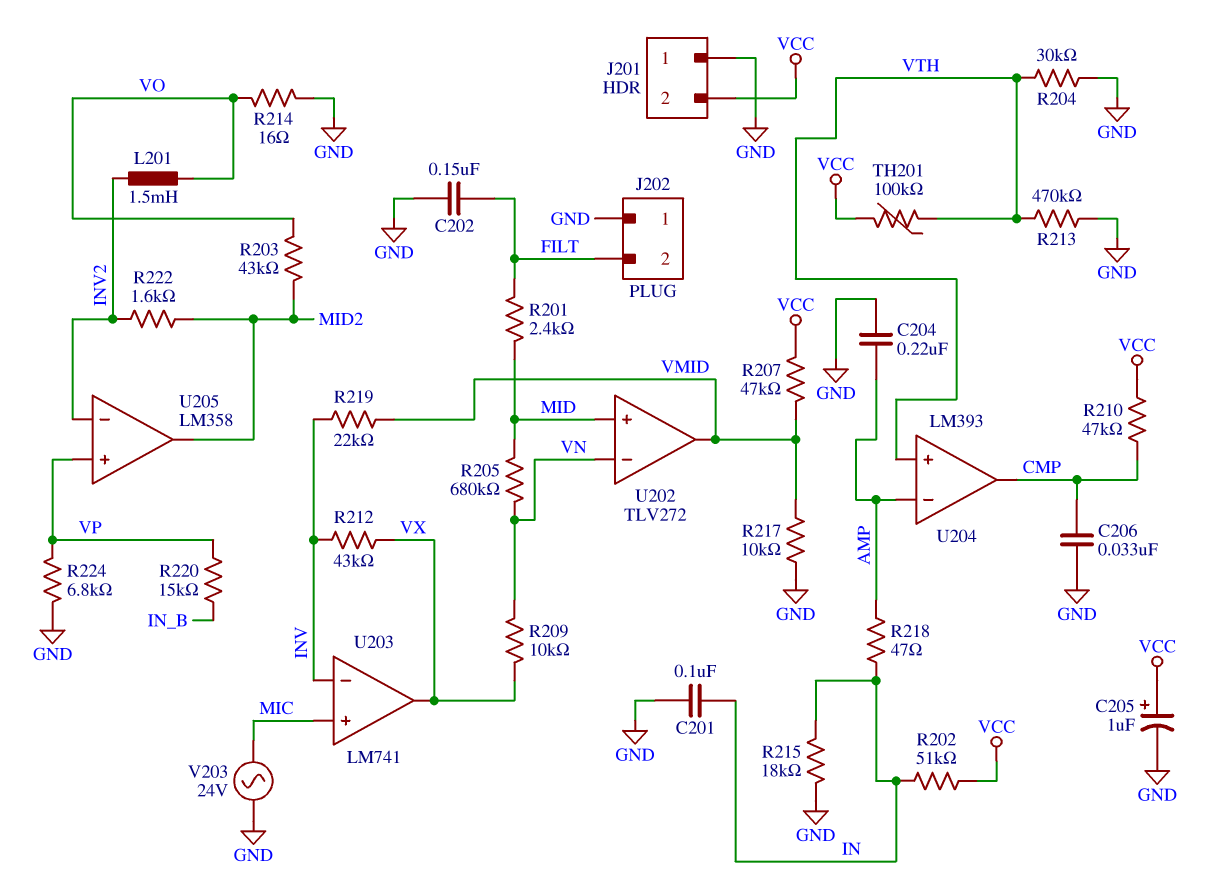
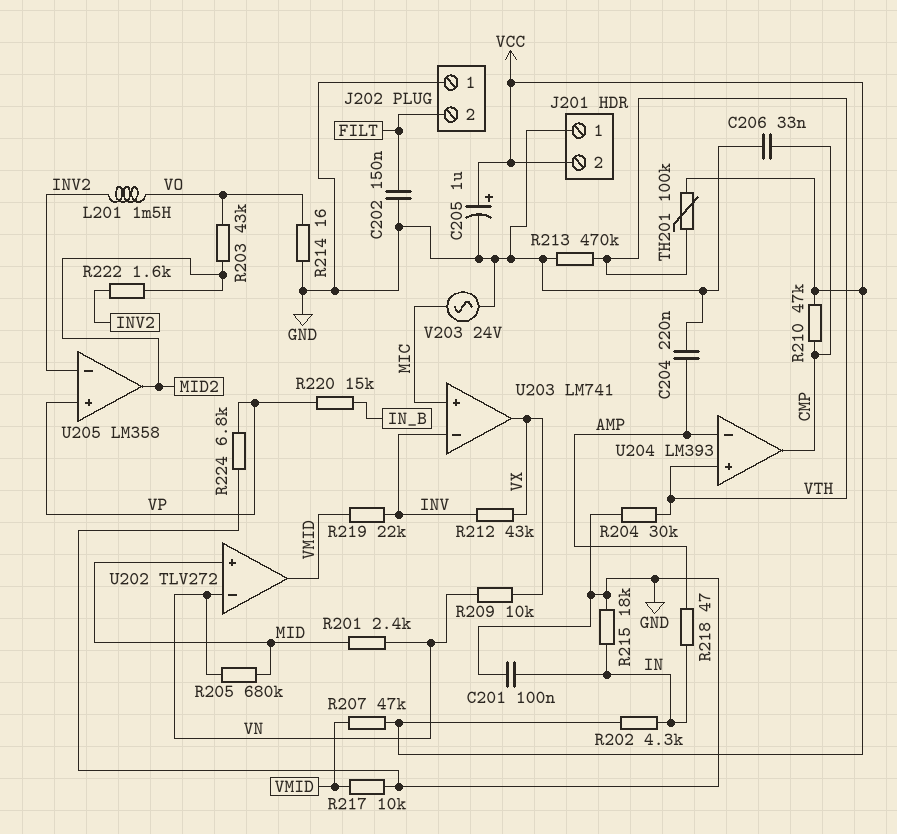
R201: 2.4k (FILT, MID) -> 2.4k (MID, VN)
R202: 51k (IN, VCC) -> 4.3k (IN, VCC)

